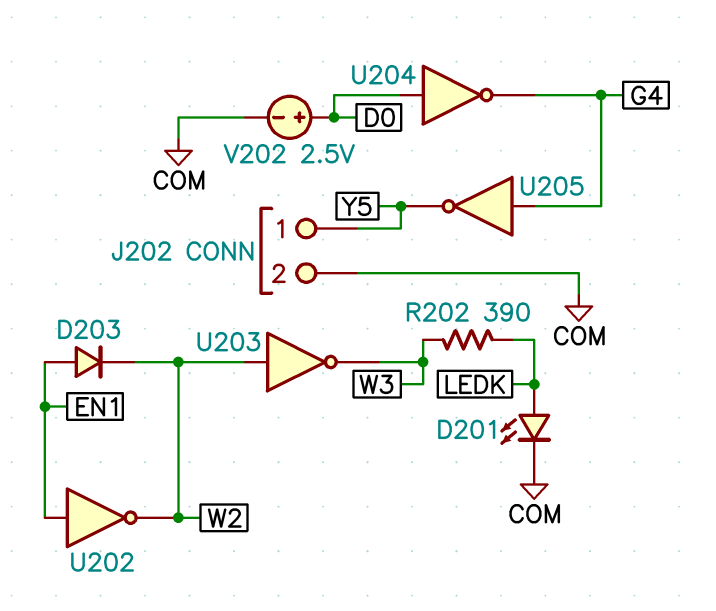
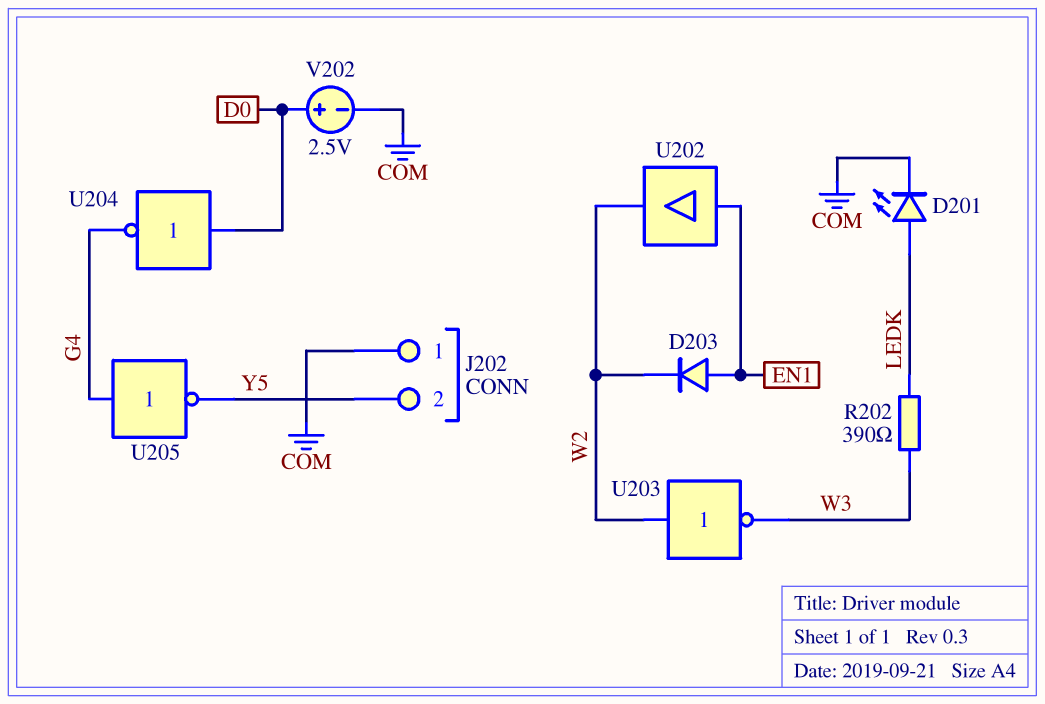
J202 pin 1: Y5 -> COM
J202 pin 2: COM -> Y5
U202: NOT (in EN1, out W2) -> buffer (in EN1, out W2)

